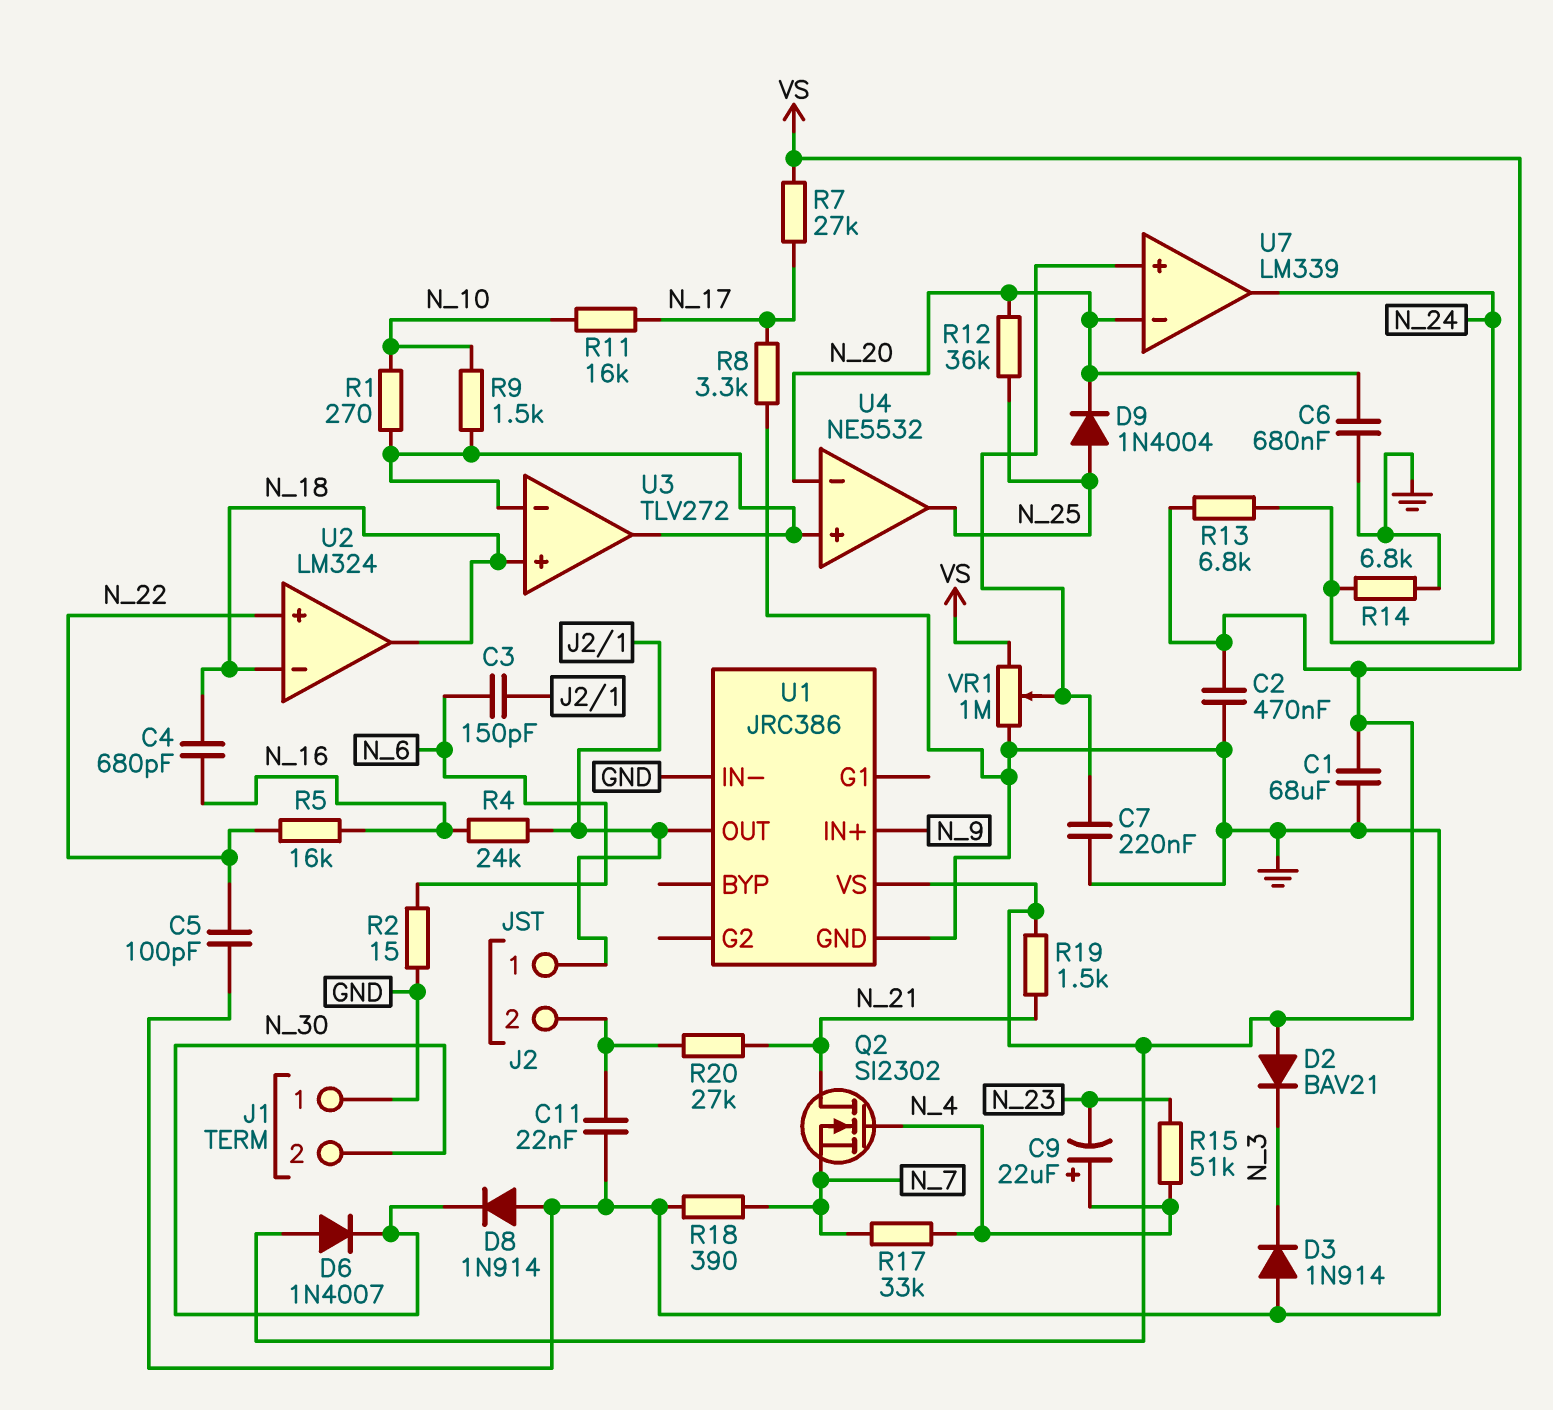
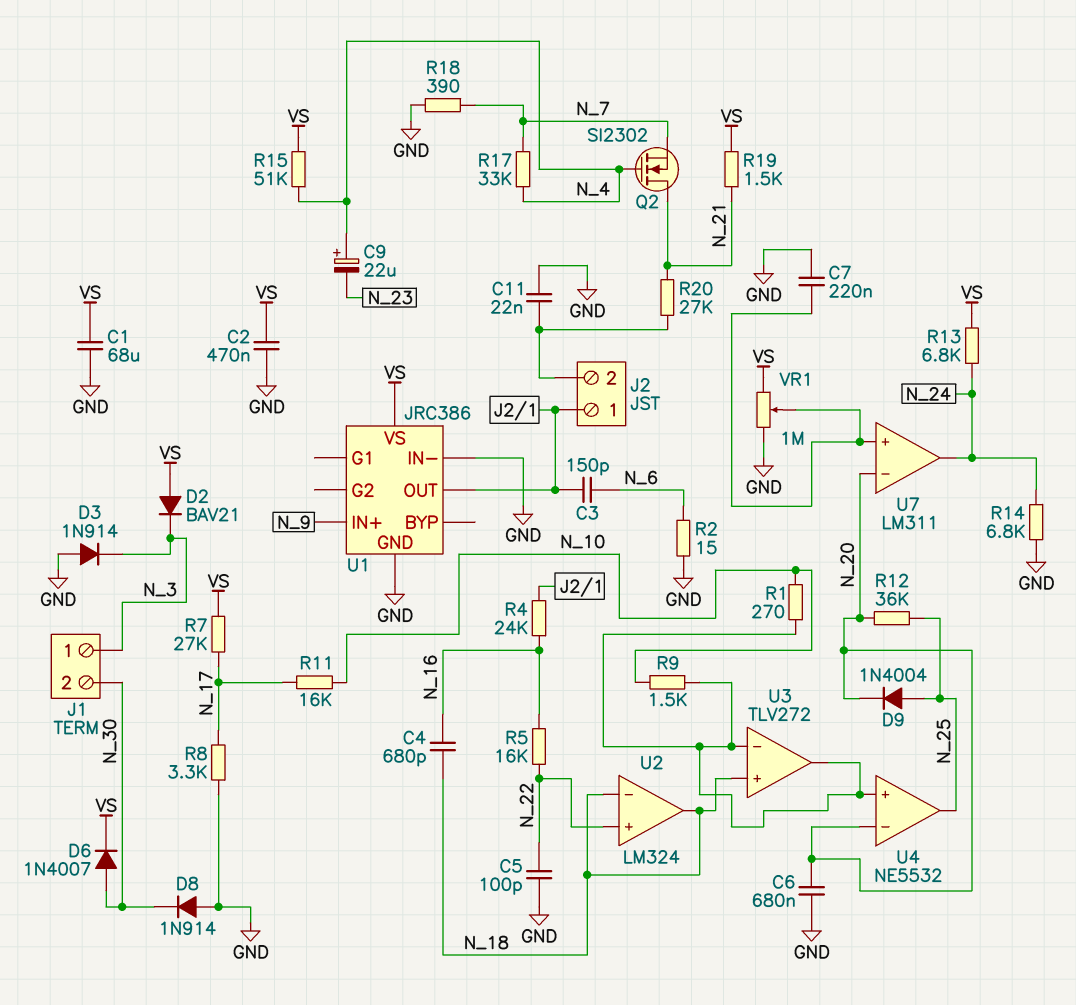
D6: diode 1N4007 (A VS, K N_30) -> diode 1N4007 (A N_30, K VS)
J1 pin 1: GND -> N_3
R15: 51k (N_4, N_23) -> 51k (N_4, VS)
U7: LM339 -> LM311

